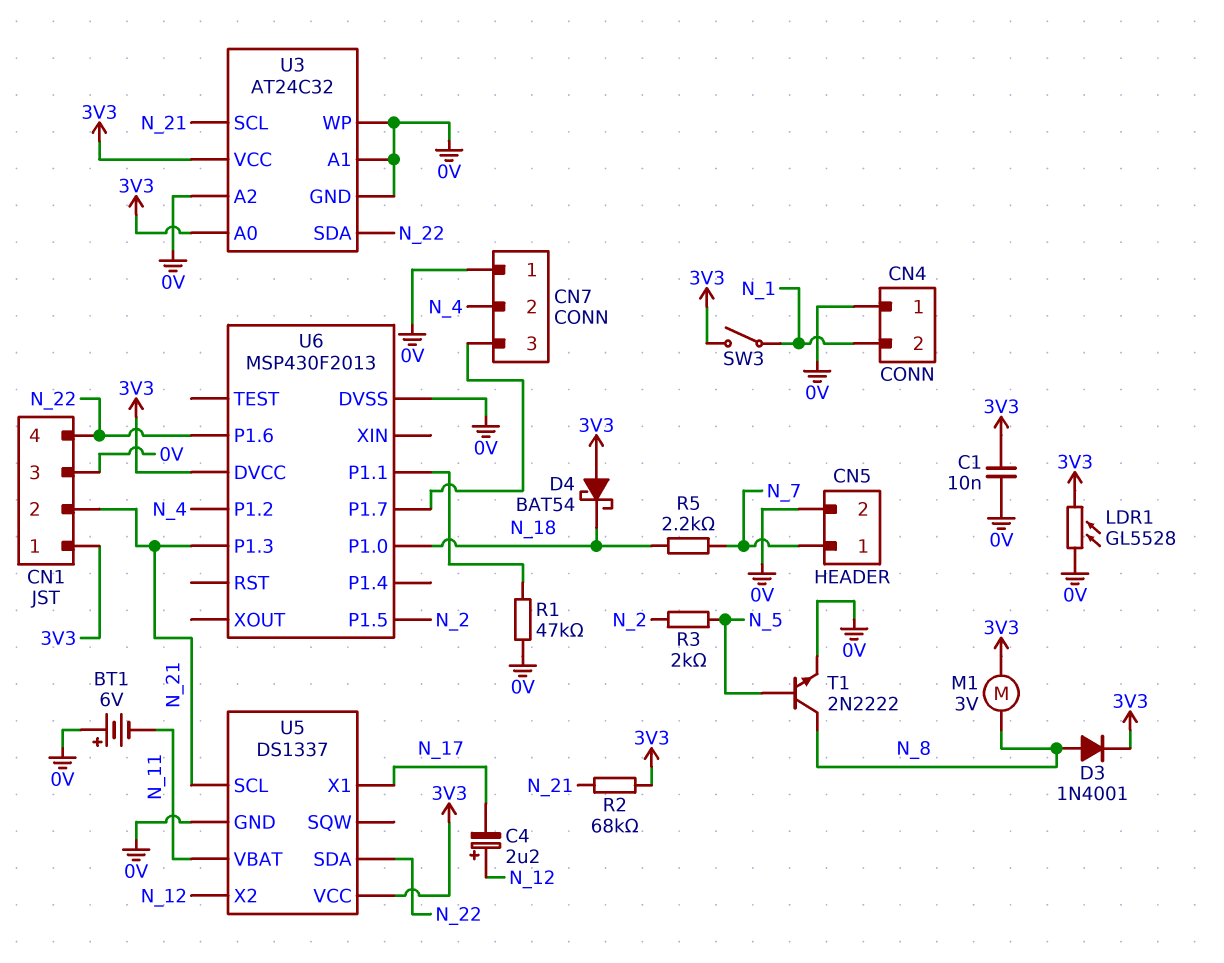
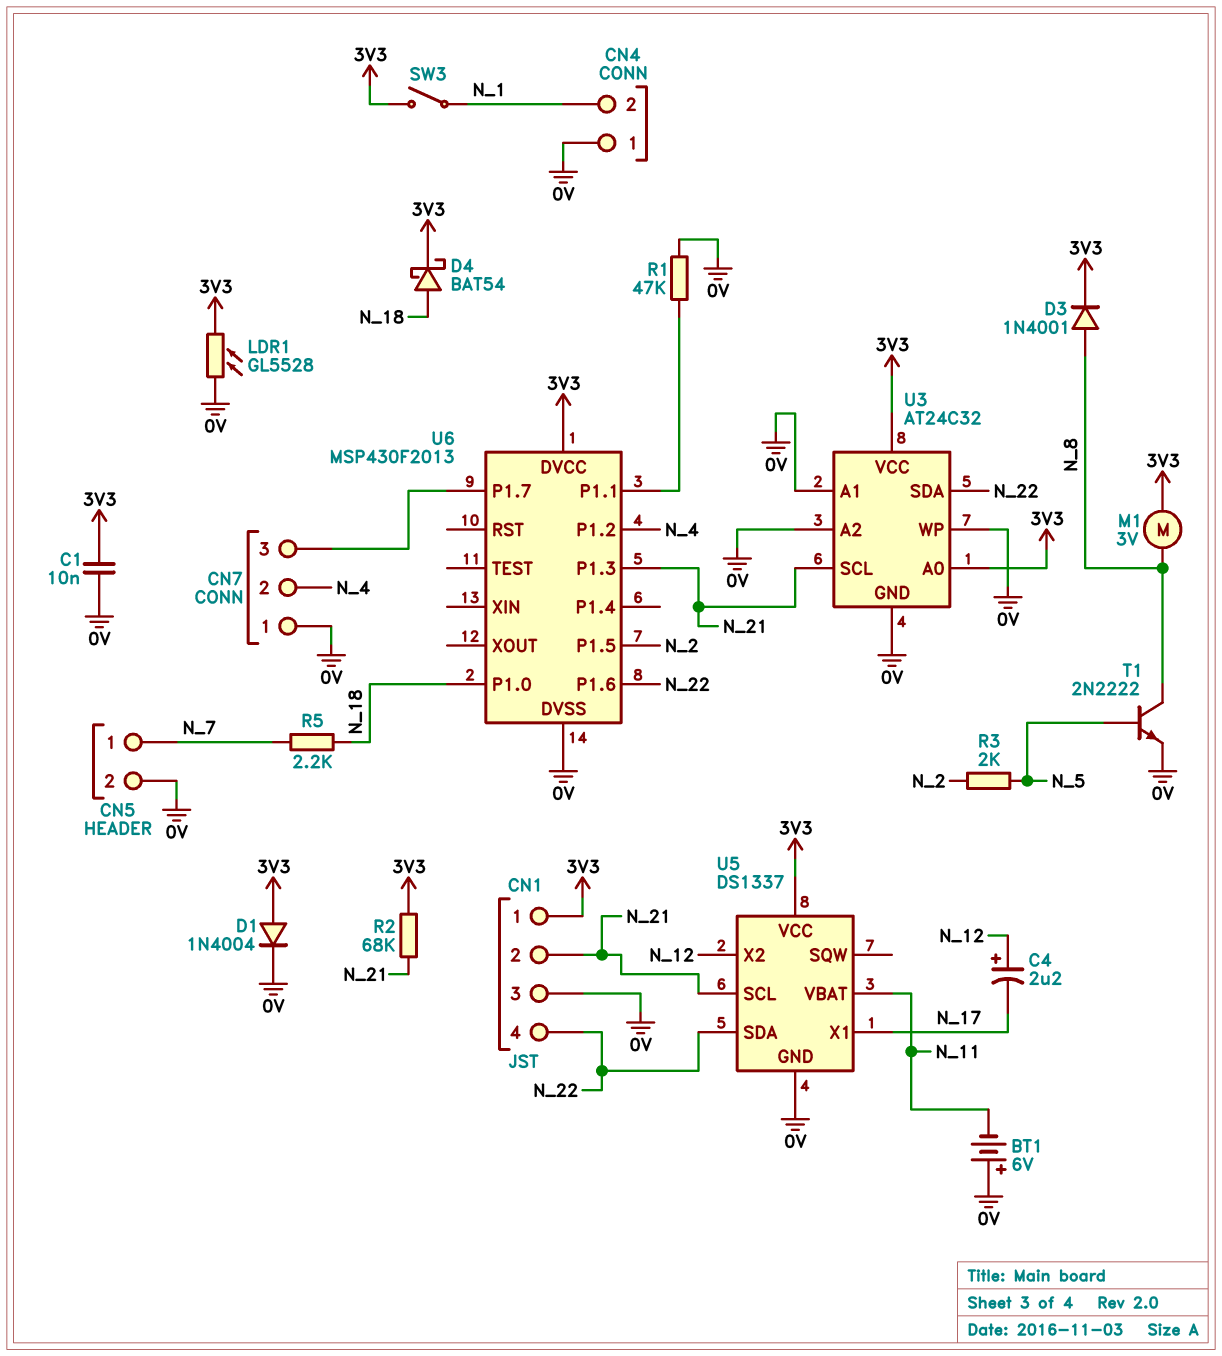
D1: none -> diode 1N4004 (A 3V3, K 0V)
D4: schottky BAT54 (A 3V3, K N_18) -> schottky BAT54 (A N_18, K 3V3)

